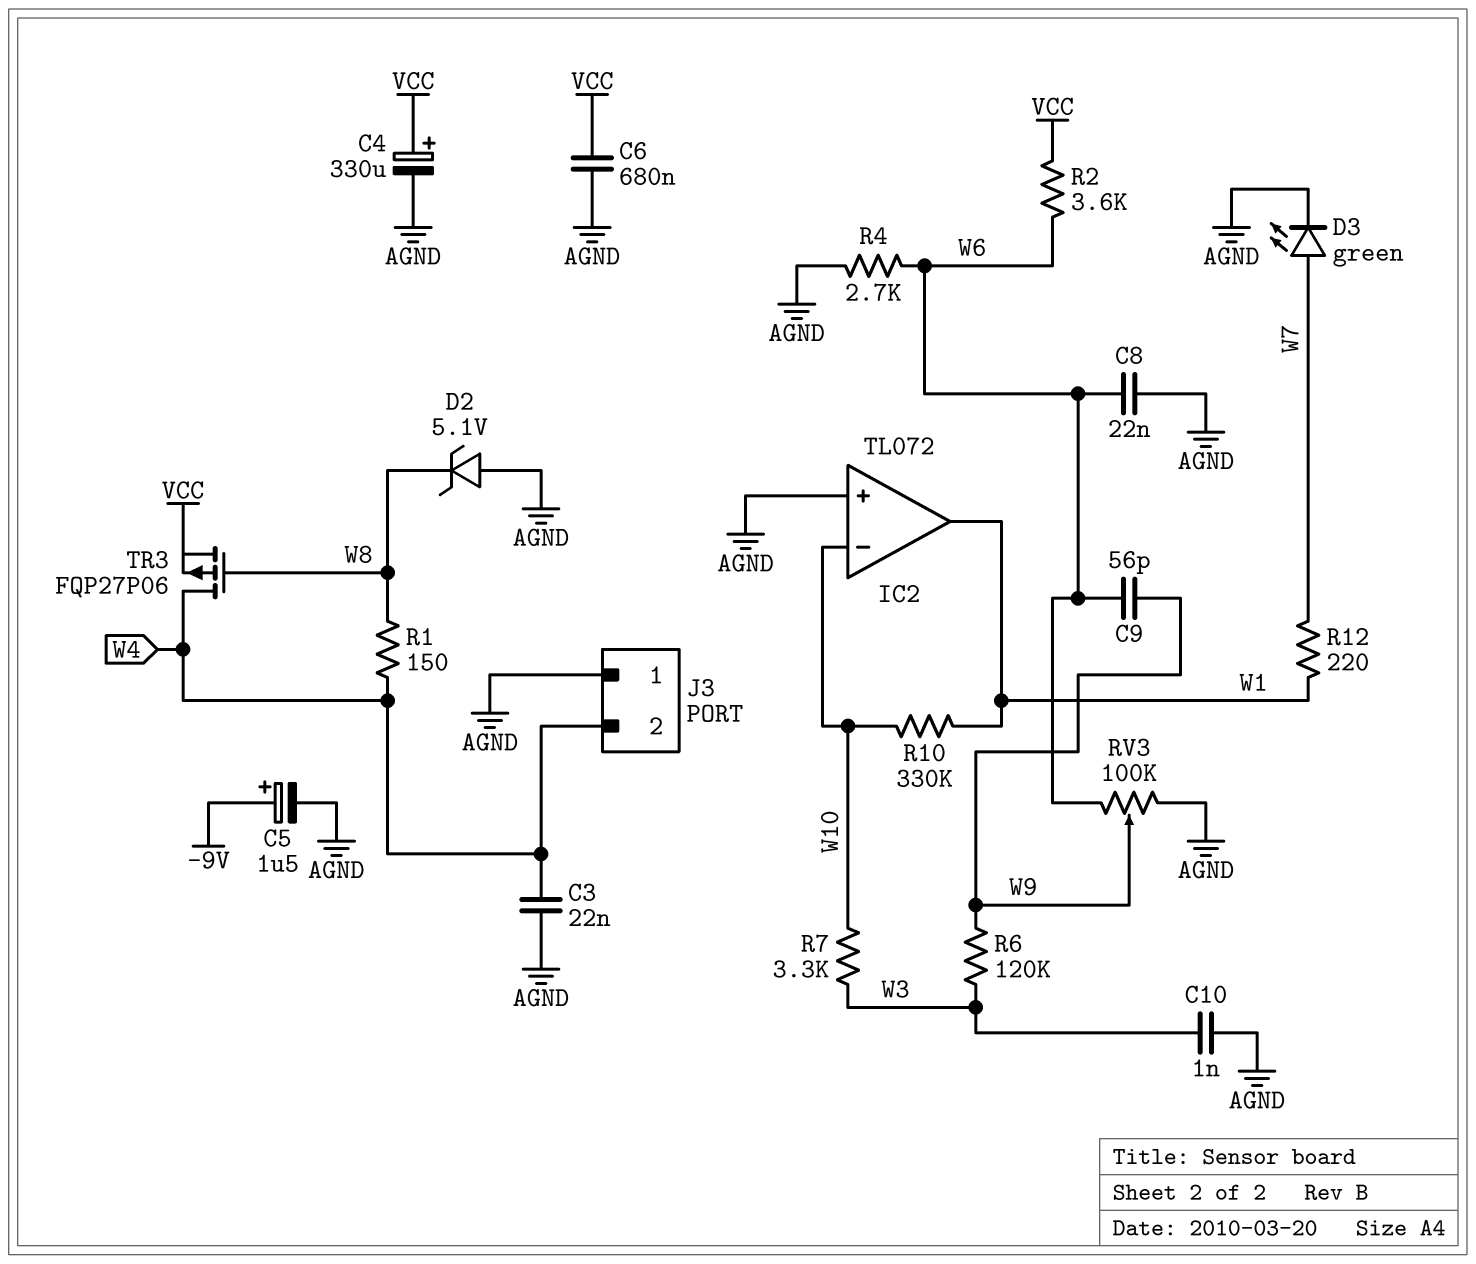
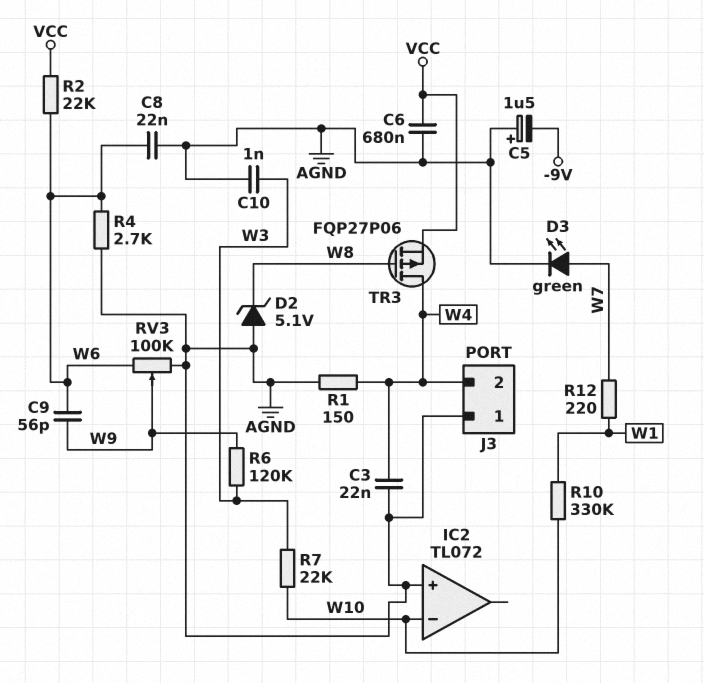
C4: 330uF (plus VCC, minus AGND) -> none
C5: 1.5uF (plus -9V, minus AGND) -> 1.5uF (plus AGND, minus -9V)
IC2 pin out: W1 -> none
R1: 150 (W4, W8) -> 150 (AGND, W4)
R2: 3.6k (VCC, W6) -> 22k (VCC, W6)
R7: 3.3k (W3, W10) -> 22k (W3, W10)

